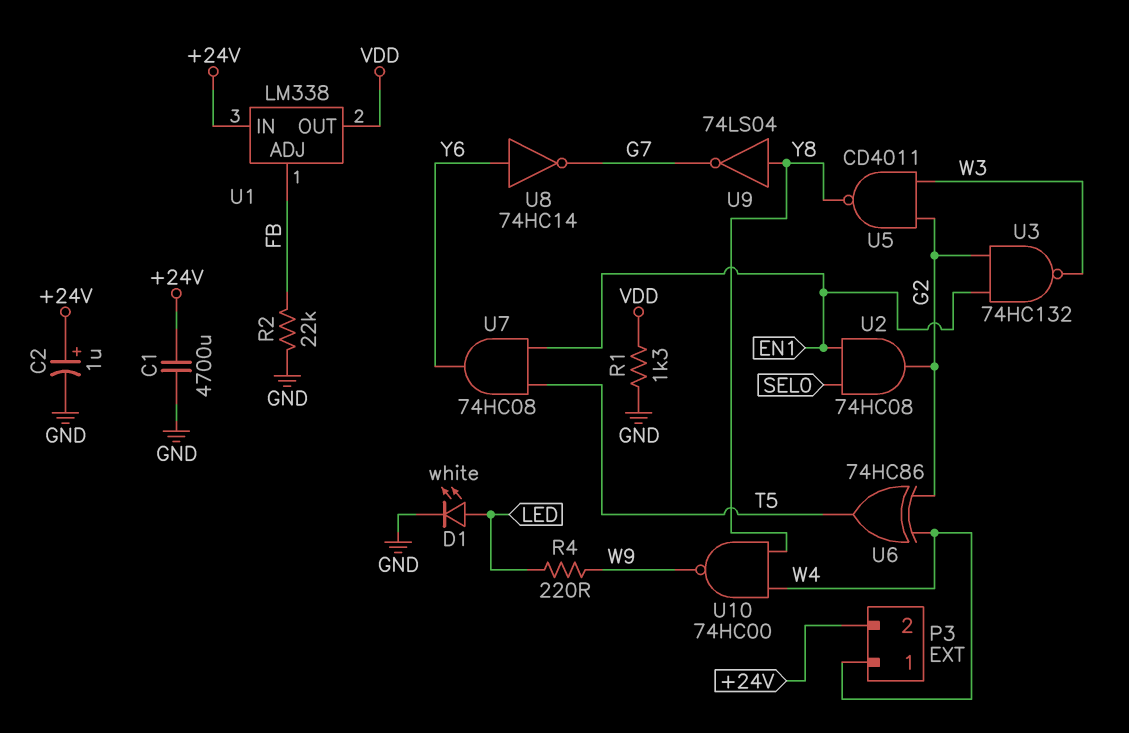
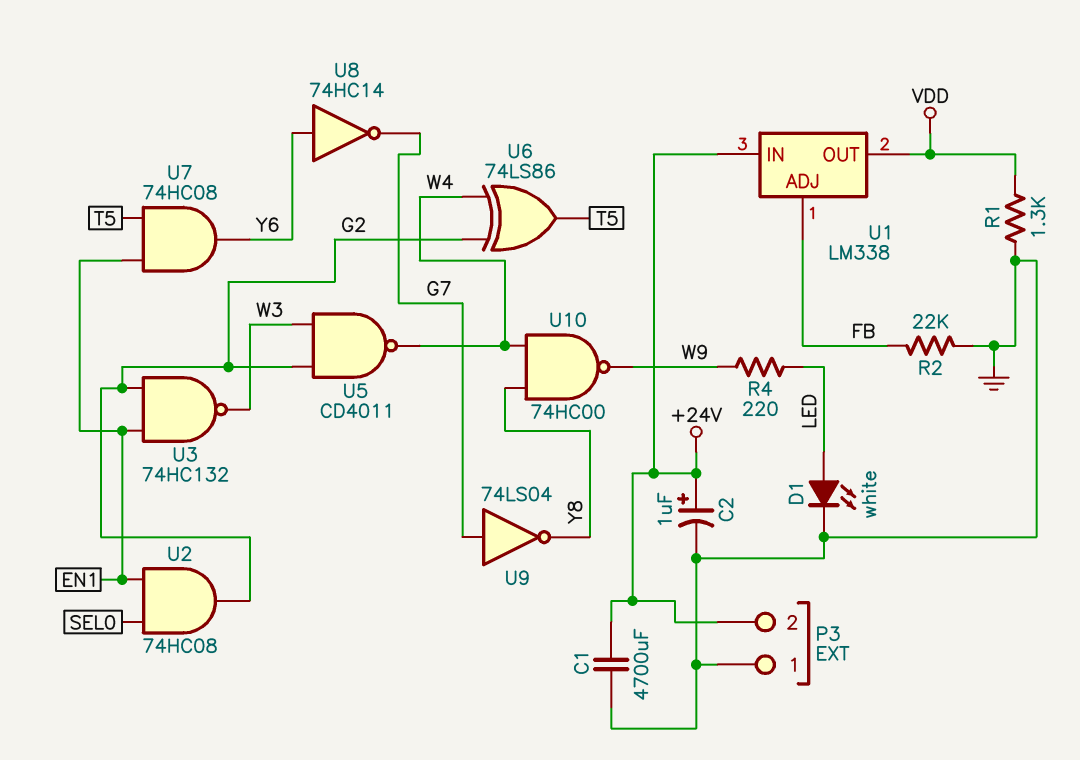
P3 pin 1: W4 -> GND
U5: NAND CD4011 (in G2, in W3, out Y8) -> NAND CD4011 (in G2, in W3, out W4)
U6: XOR 74HC86 (in G2, in W4, out T5) -> XOR 74LS86 (in G2, in W4, out T5)
U9: NOT 74LS04 (in Y8, out G7) -> NOT 74LS04 (in G7, out Y8)

